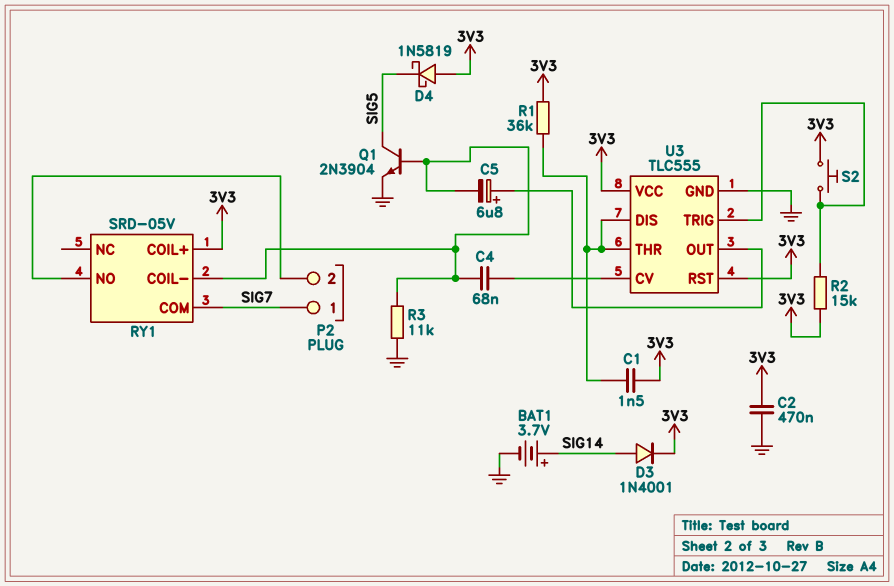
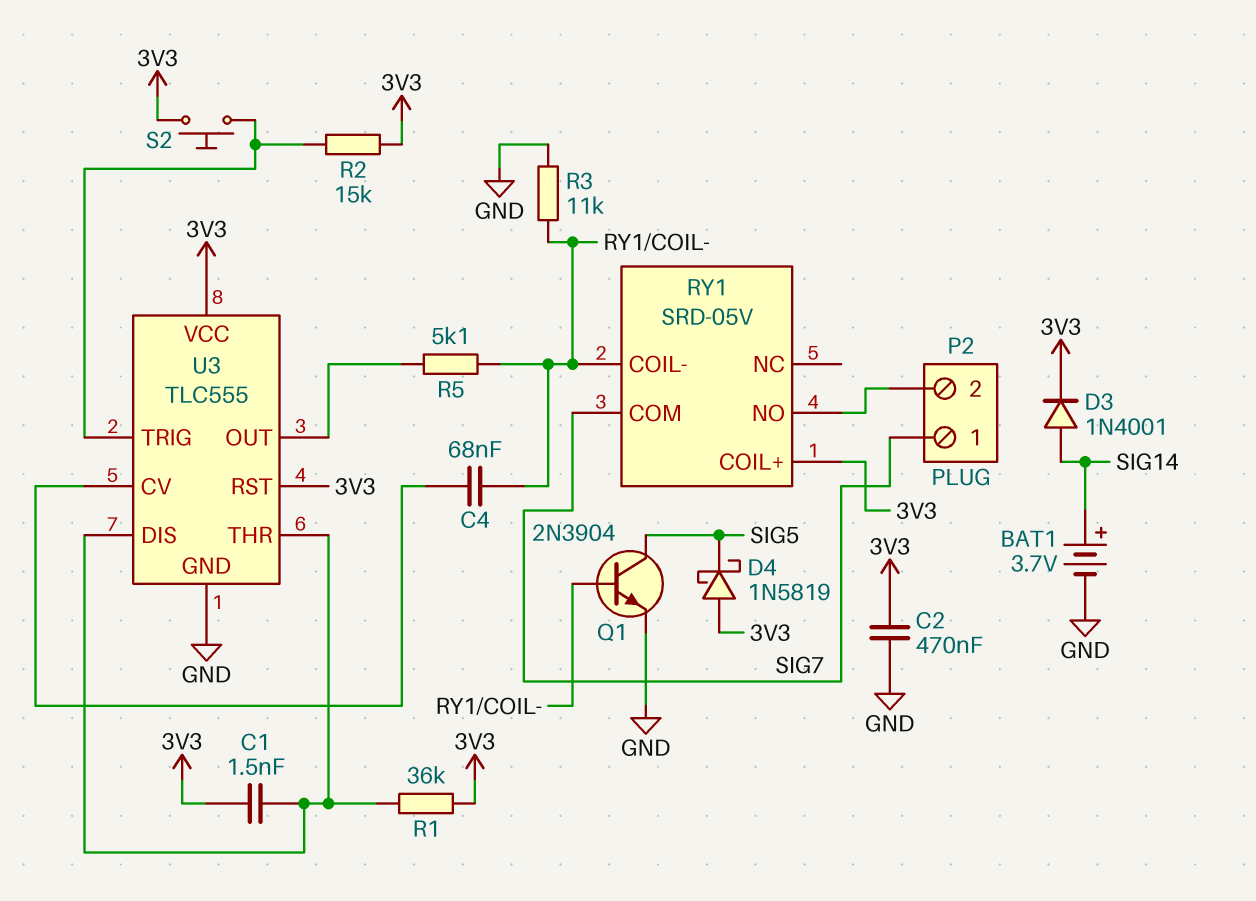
C5: 6.8uF (plus U3/OUT, minus RY1/COIL-) -> none
R5: none -> 5.1k (RY1/COIL-, U3/OUT)

